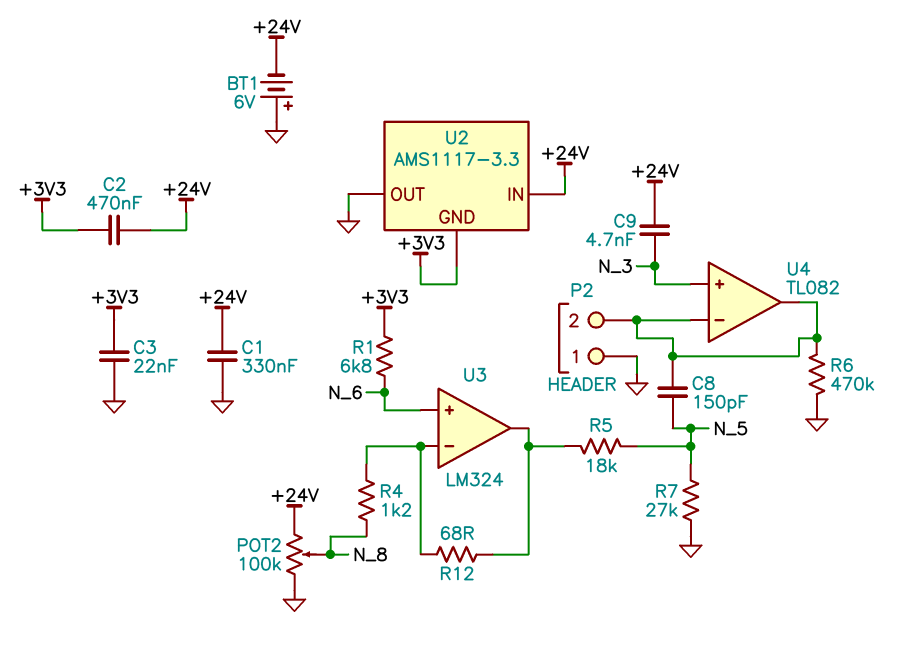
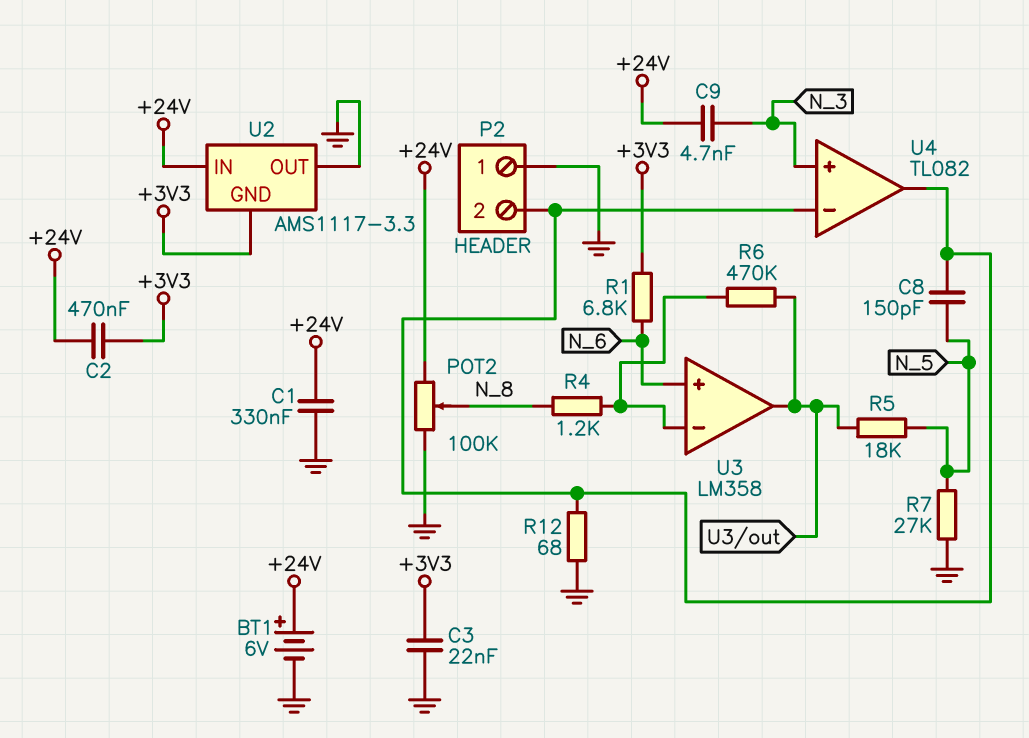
BT1: 6V (plus GND, minus +24V) -> 6V (plus +24V, minus GND)
R6: 470k (GND, P2/2) -> 470k (U3/in-, U3/out)
R12: 68 (U3/in-, U3/out) -> 68 (GND, P2/2)
U3: LM324 -> LM358

